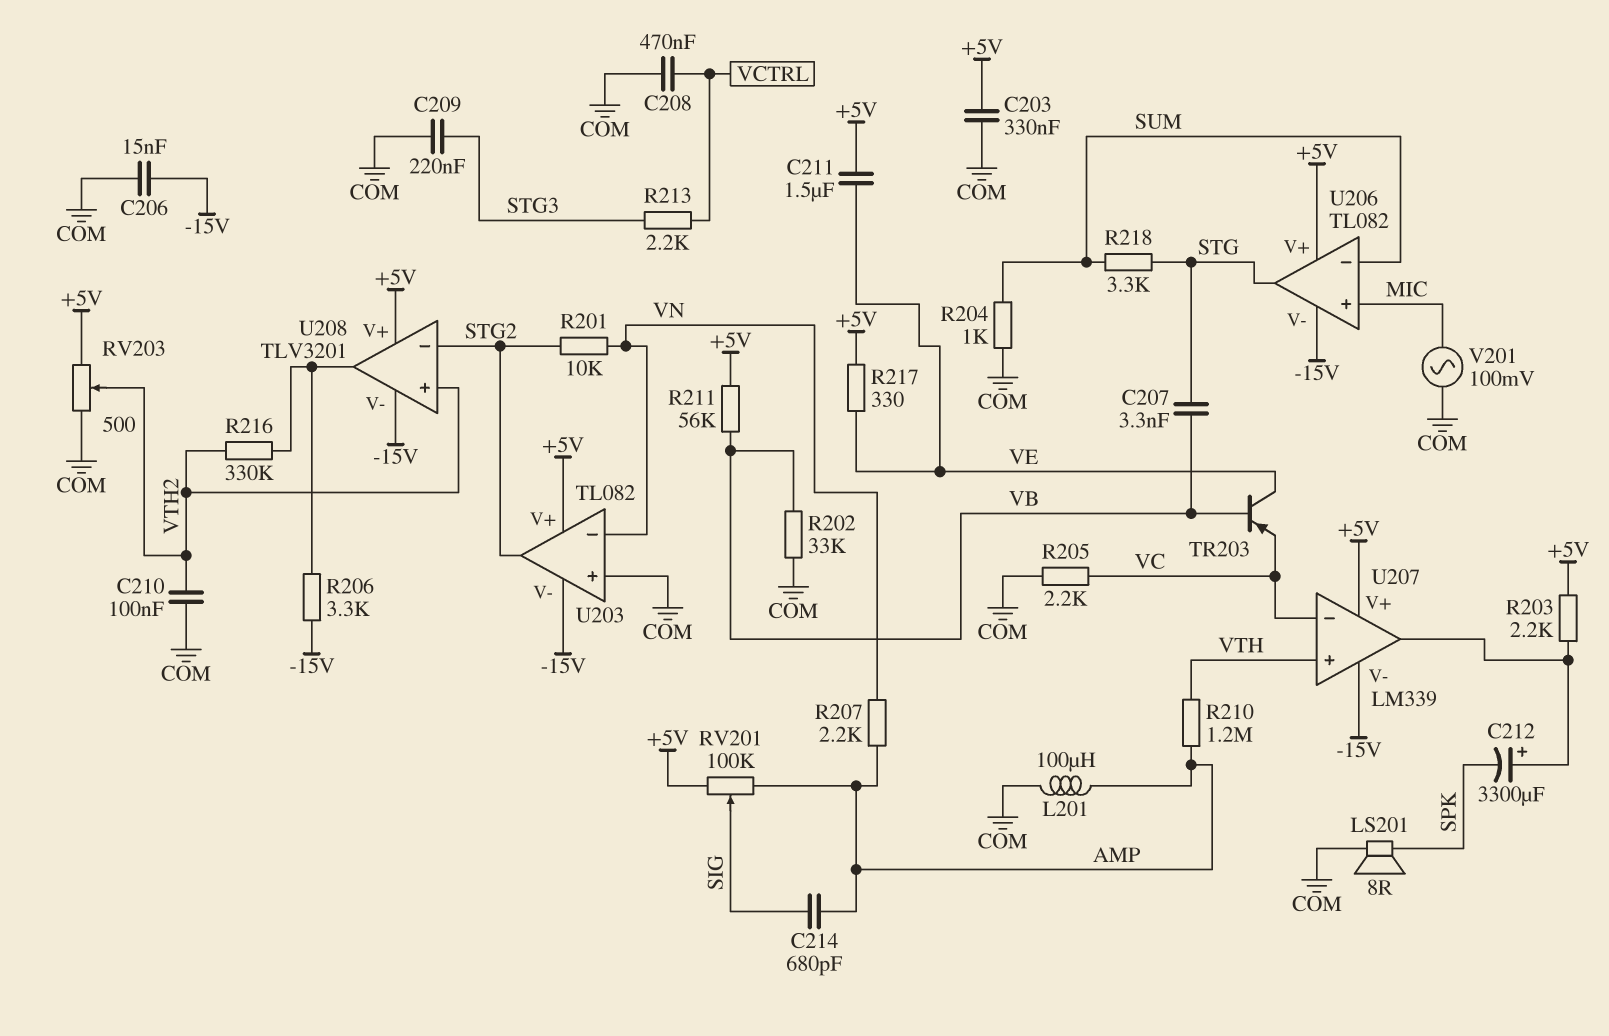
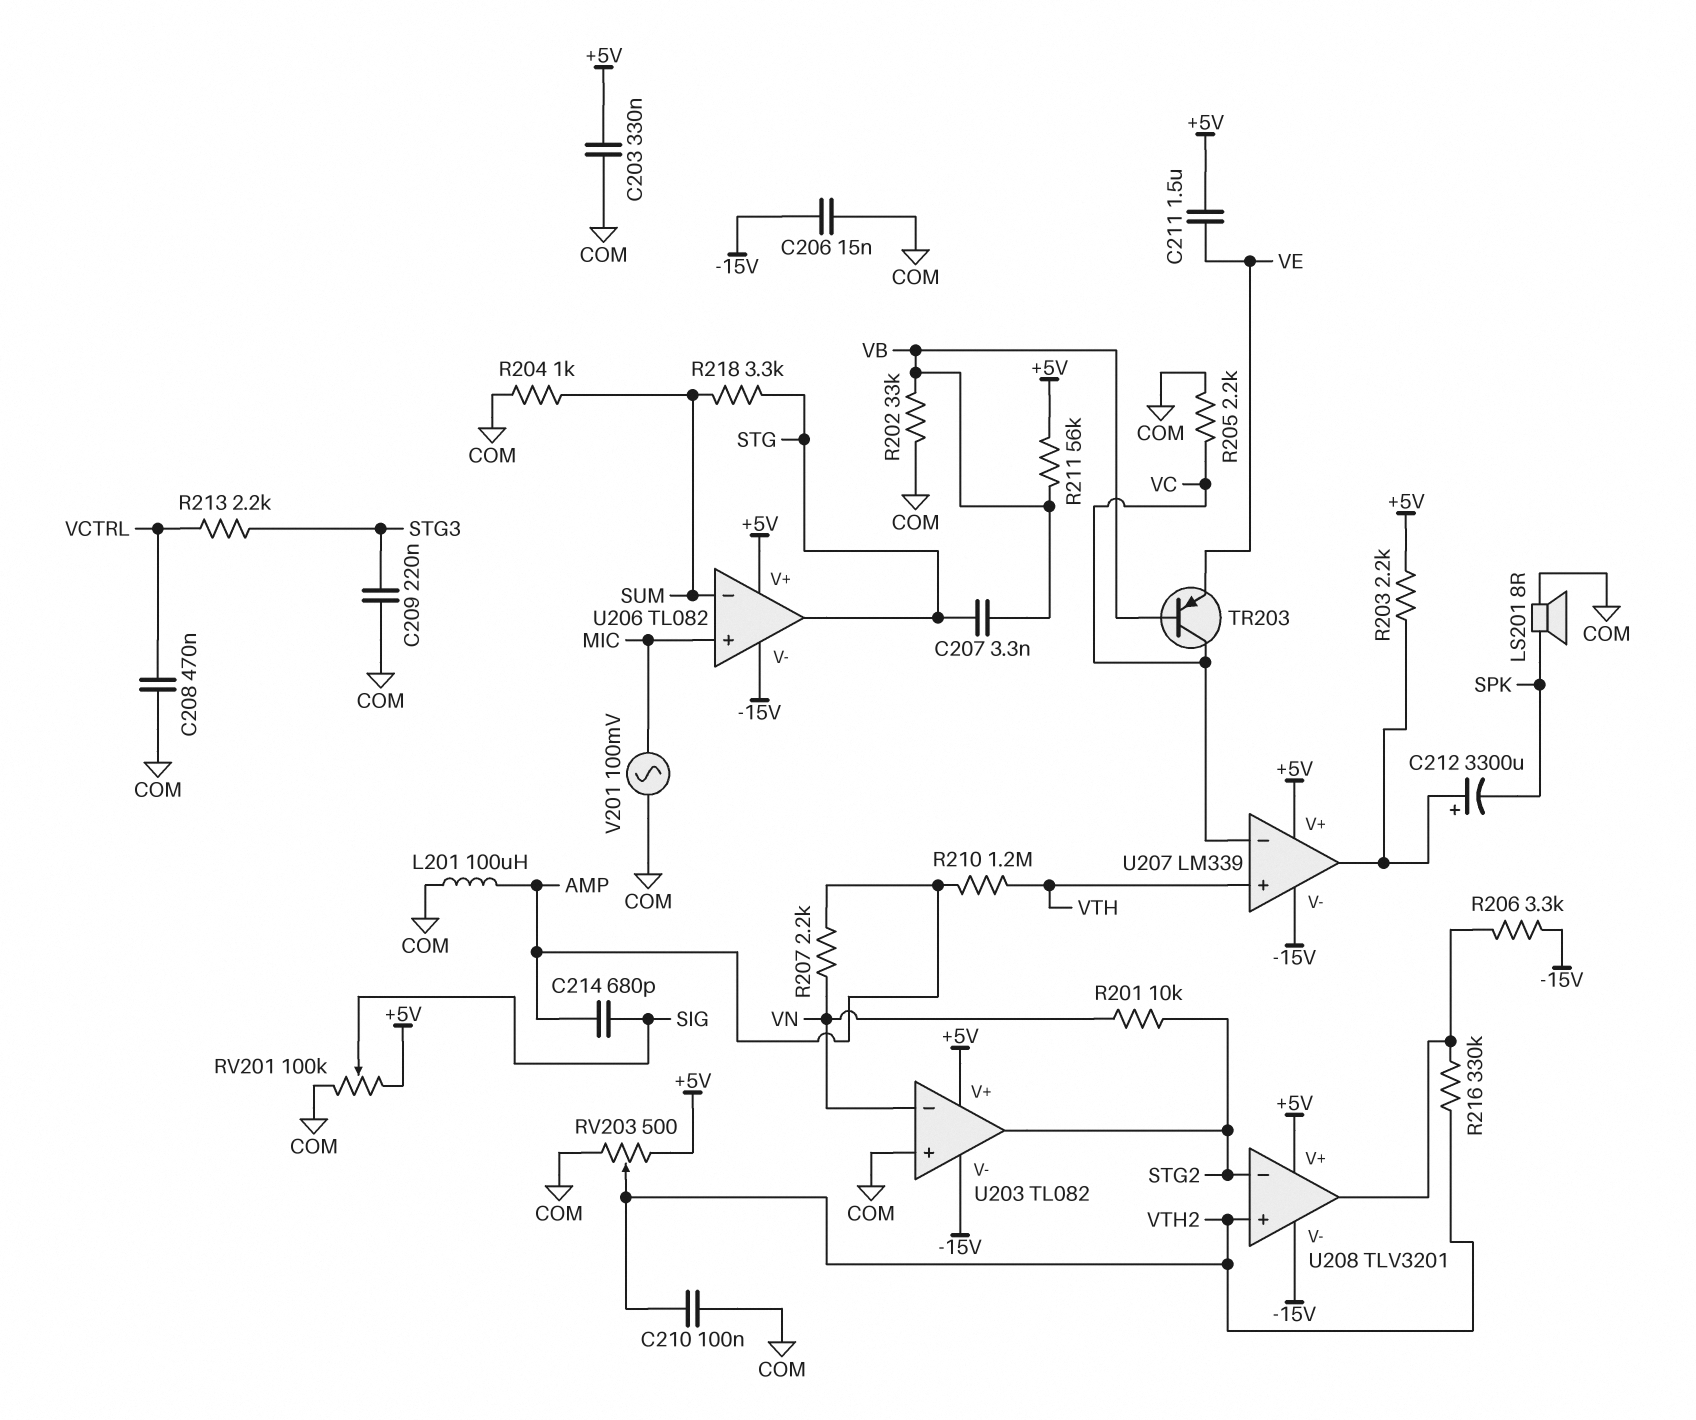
R217: 330 (+5V, VE) -> none
RV201: 100k (+5V, AMP, wiper SIG) -> 100k (+5V, COM, wiper SIG)
TR203: PNP (B VB, C VE, E VC) -> PNP (B VB, C VC, E VE)

